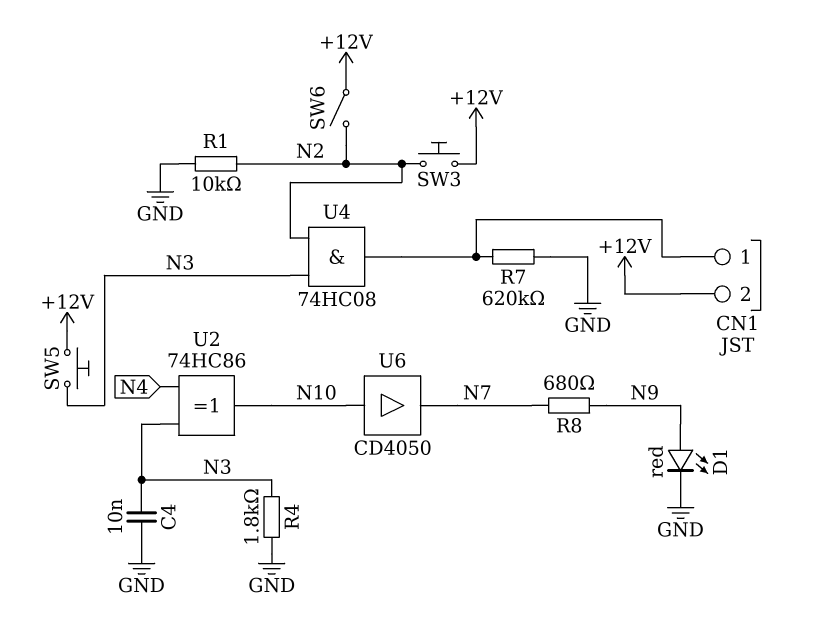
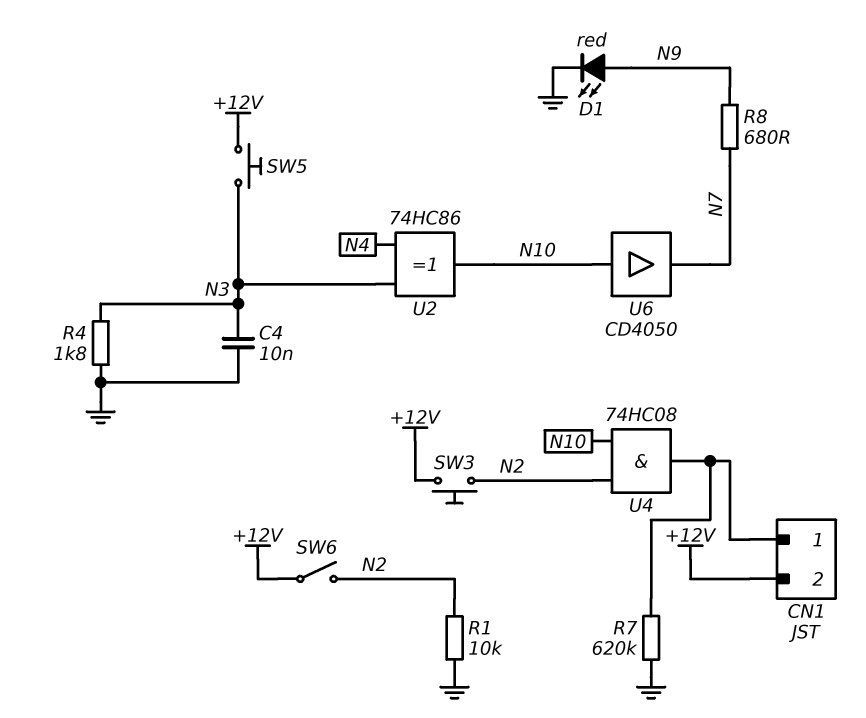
U4: AND 74HC08 (in N2, in N3, out CN1/1) -> AND 74HC08 (in N2, in N10, out CN1/1)

